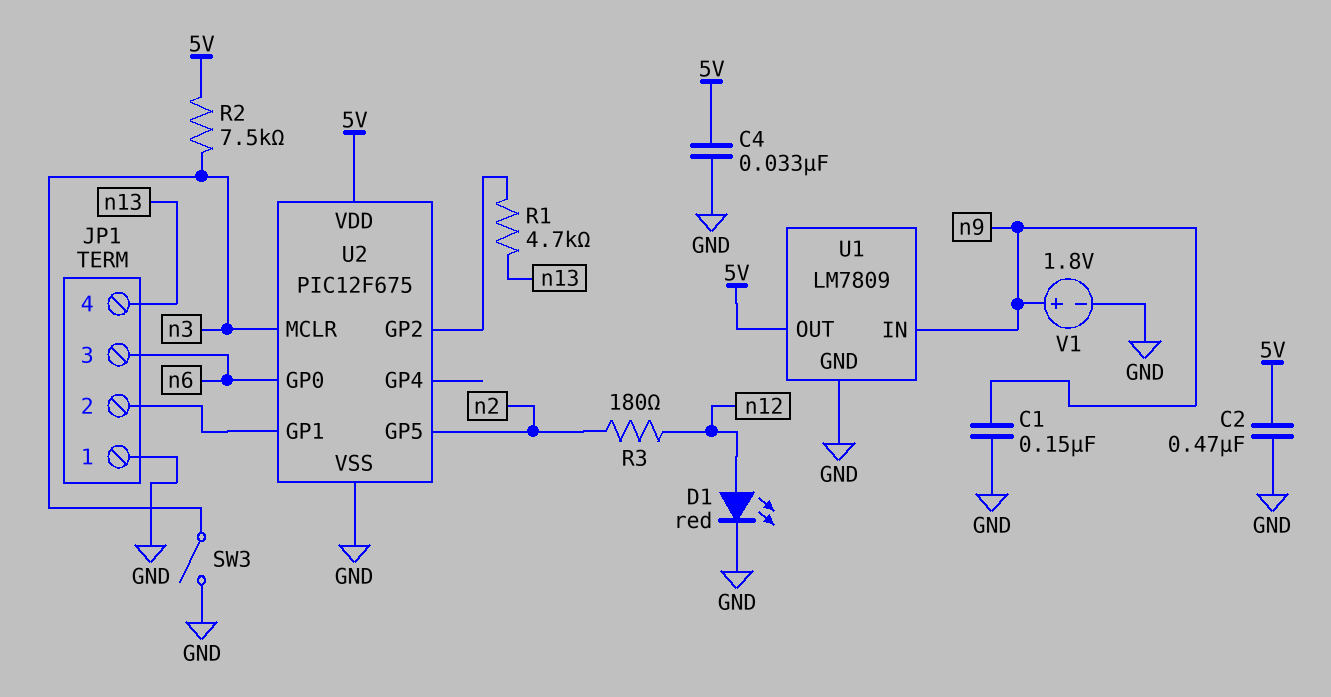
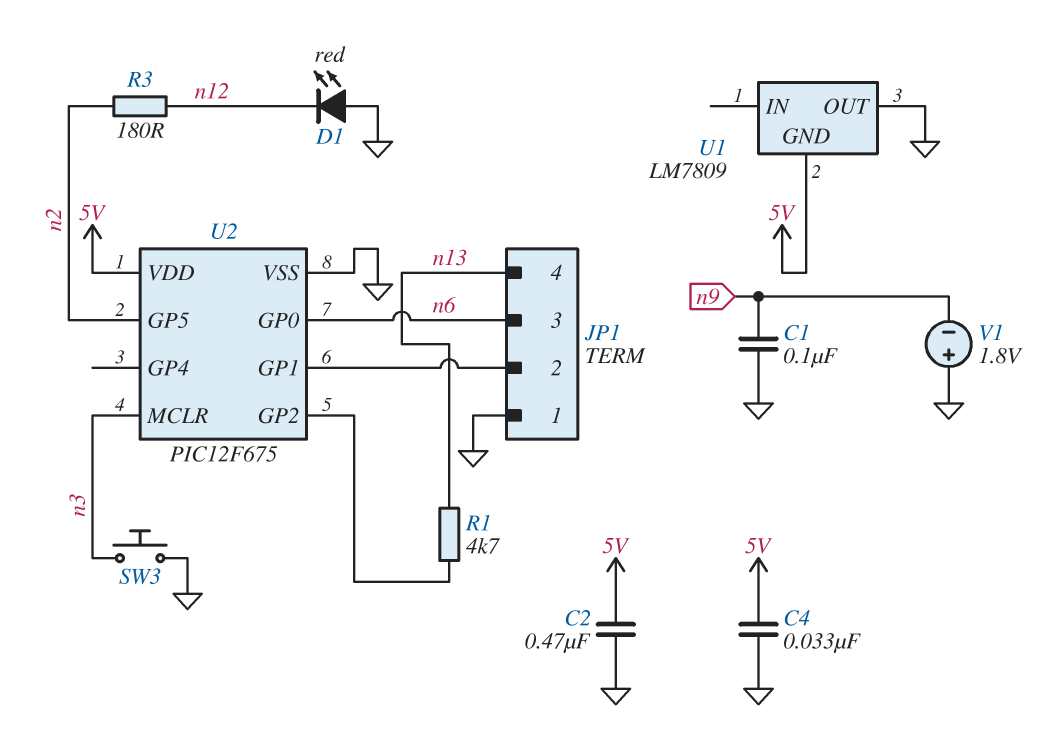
C1: 150nF (GND, n9) -> 100nF (GND, n9)
D1: LED red (A n12, K GND) -> LED red (A GND, K n12)
R2: 7.5k (5V, n3) -> none
SW3: switch (GND, n3) -> button (GND, n3)
U1 pin GND: GND -> 5V
U1 pin IN: n9 -> none
U1 pin OUT: 5V -> GND
V1: 1.8V (plus n9, minus GND) -> 1.8V (plus GND, minus n9)

